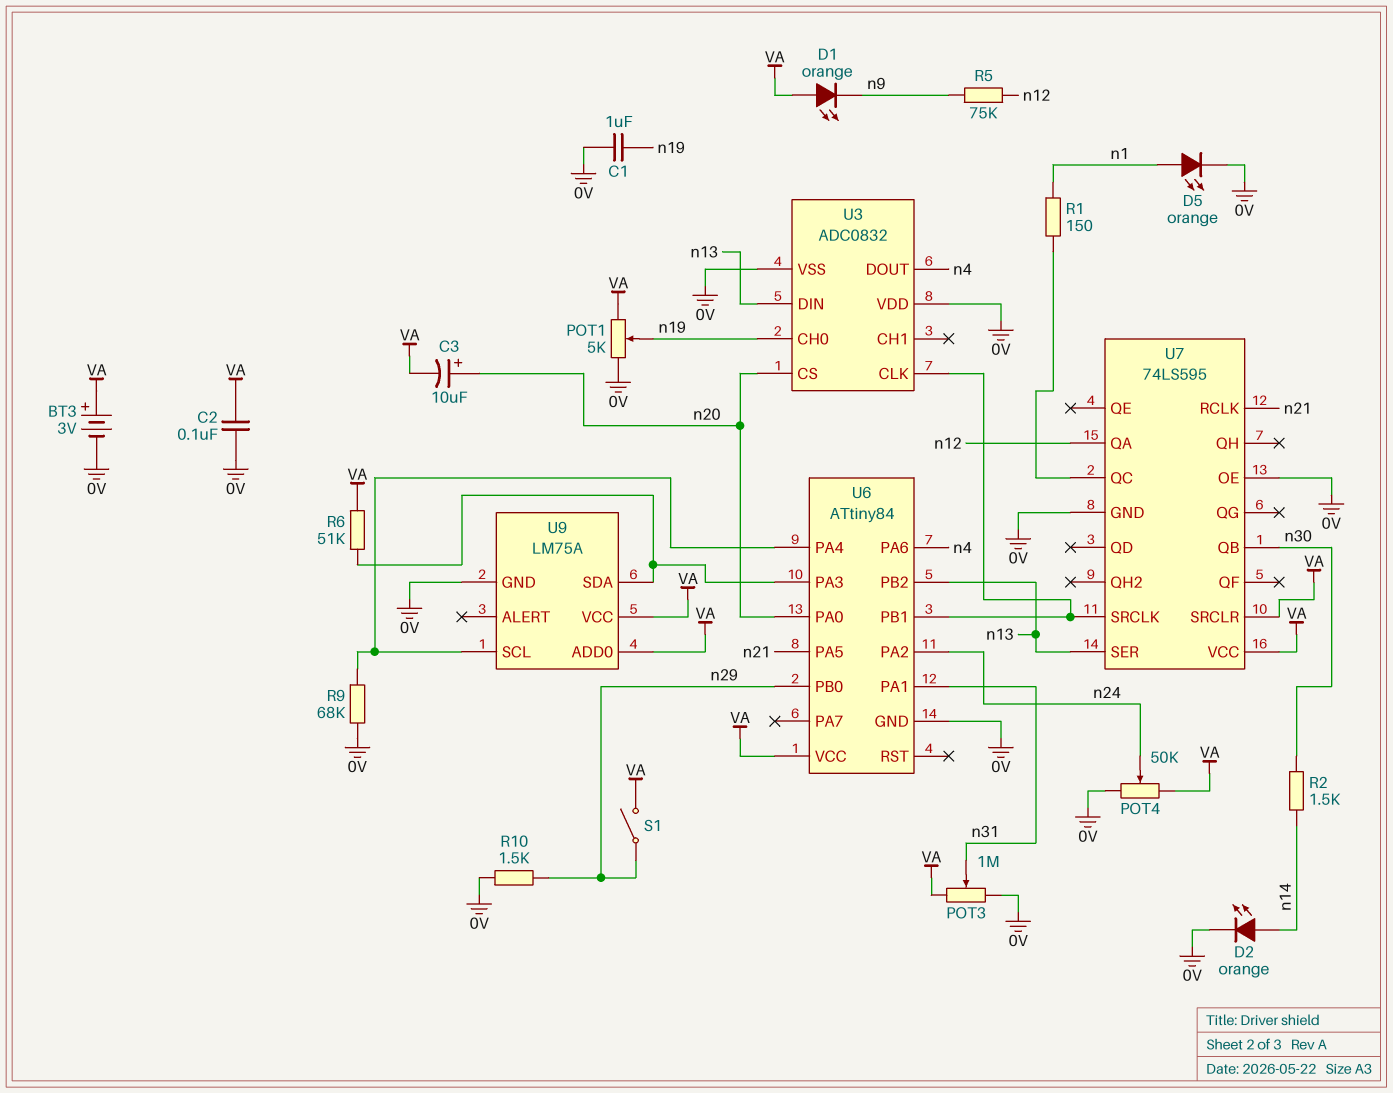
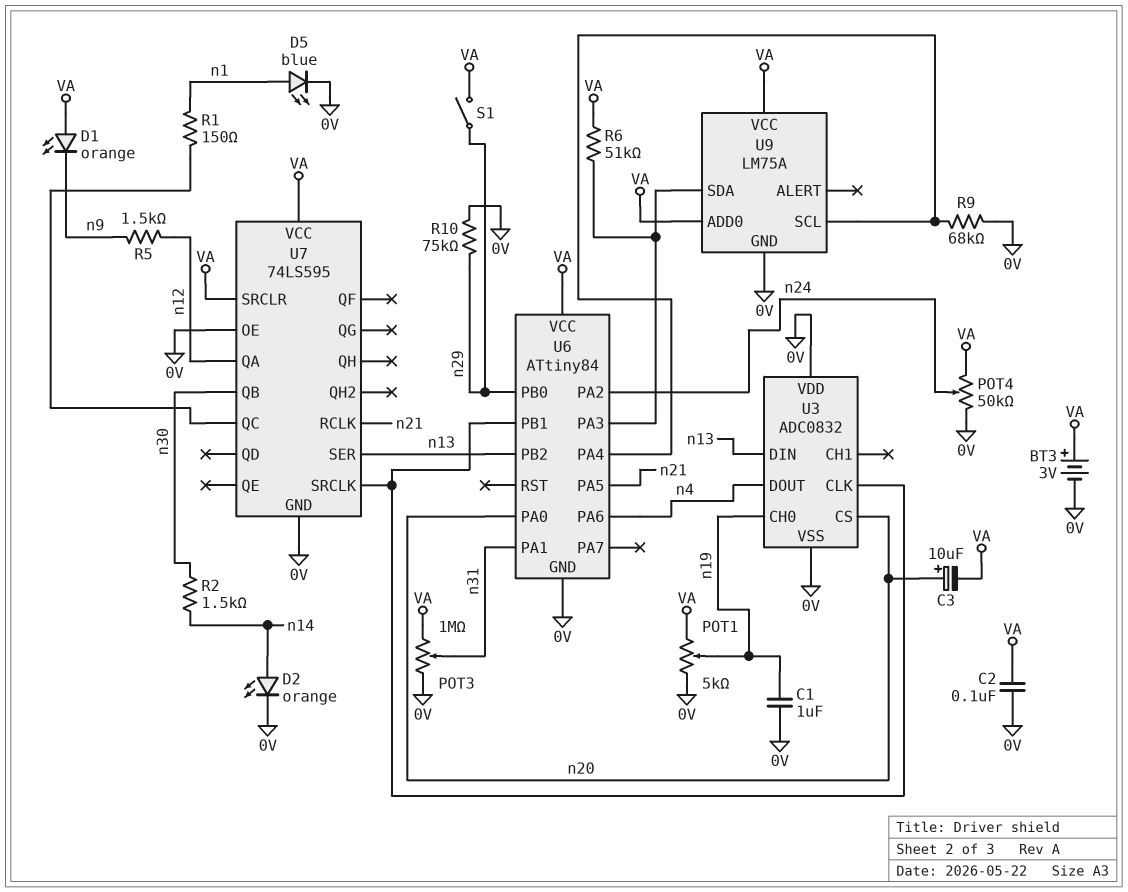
D5: LED orange (A n1, K 0V) -> LED blue (A n1, K 0V)
R5: 75k (n9, n12) -> 1.5k (n9, n12)
R10: 1.5k (0V, n29) -> 75k (0V, n29)

